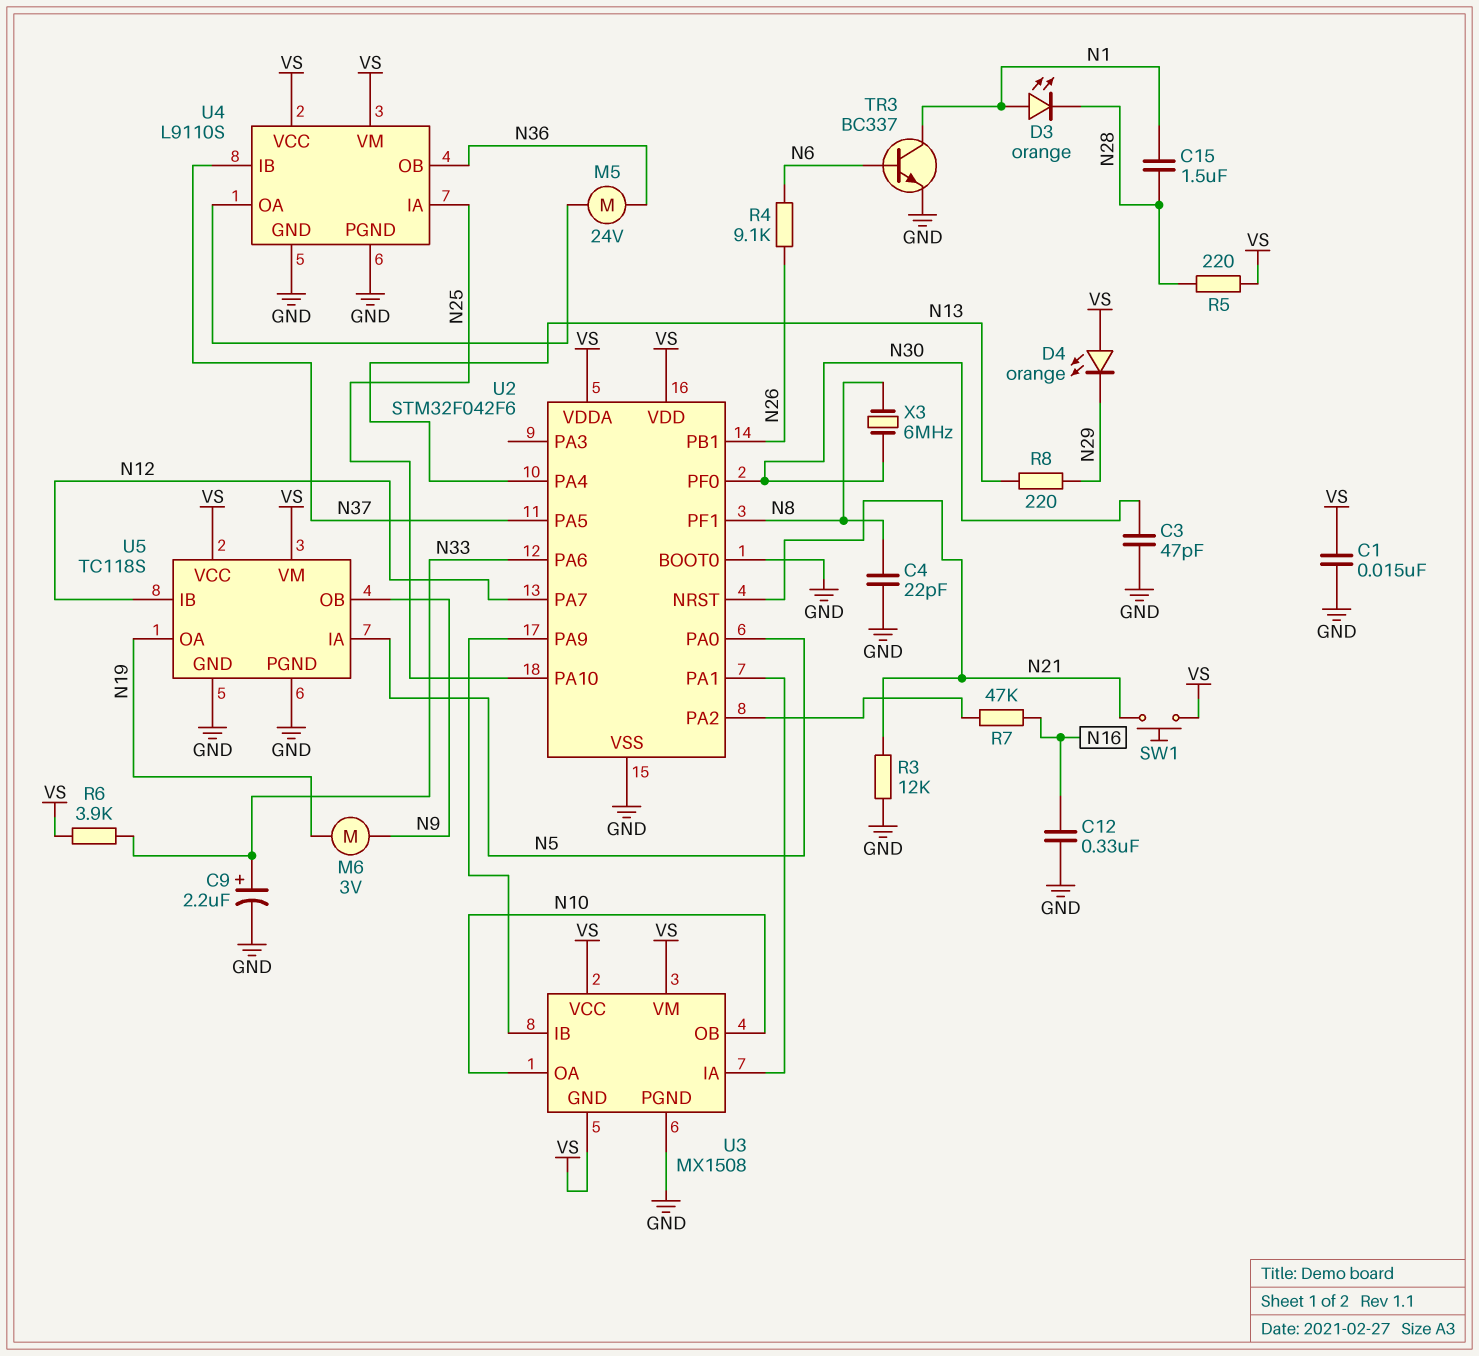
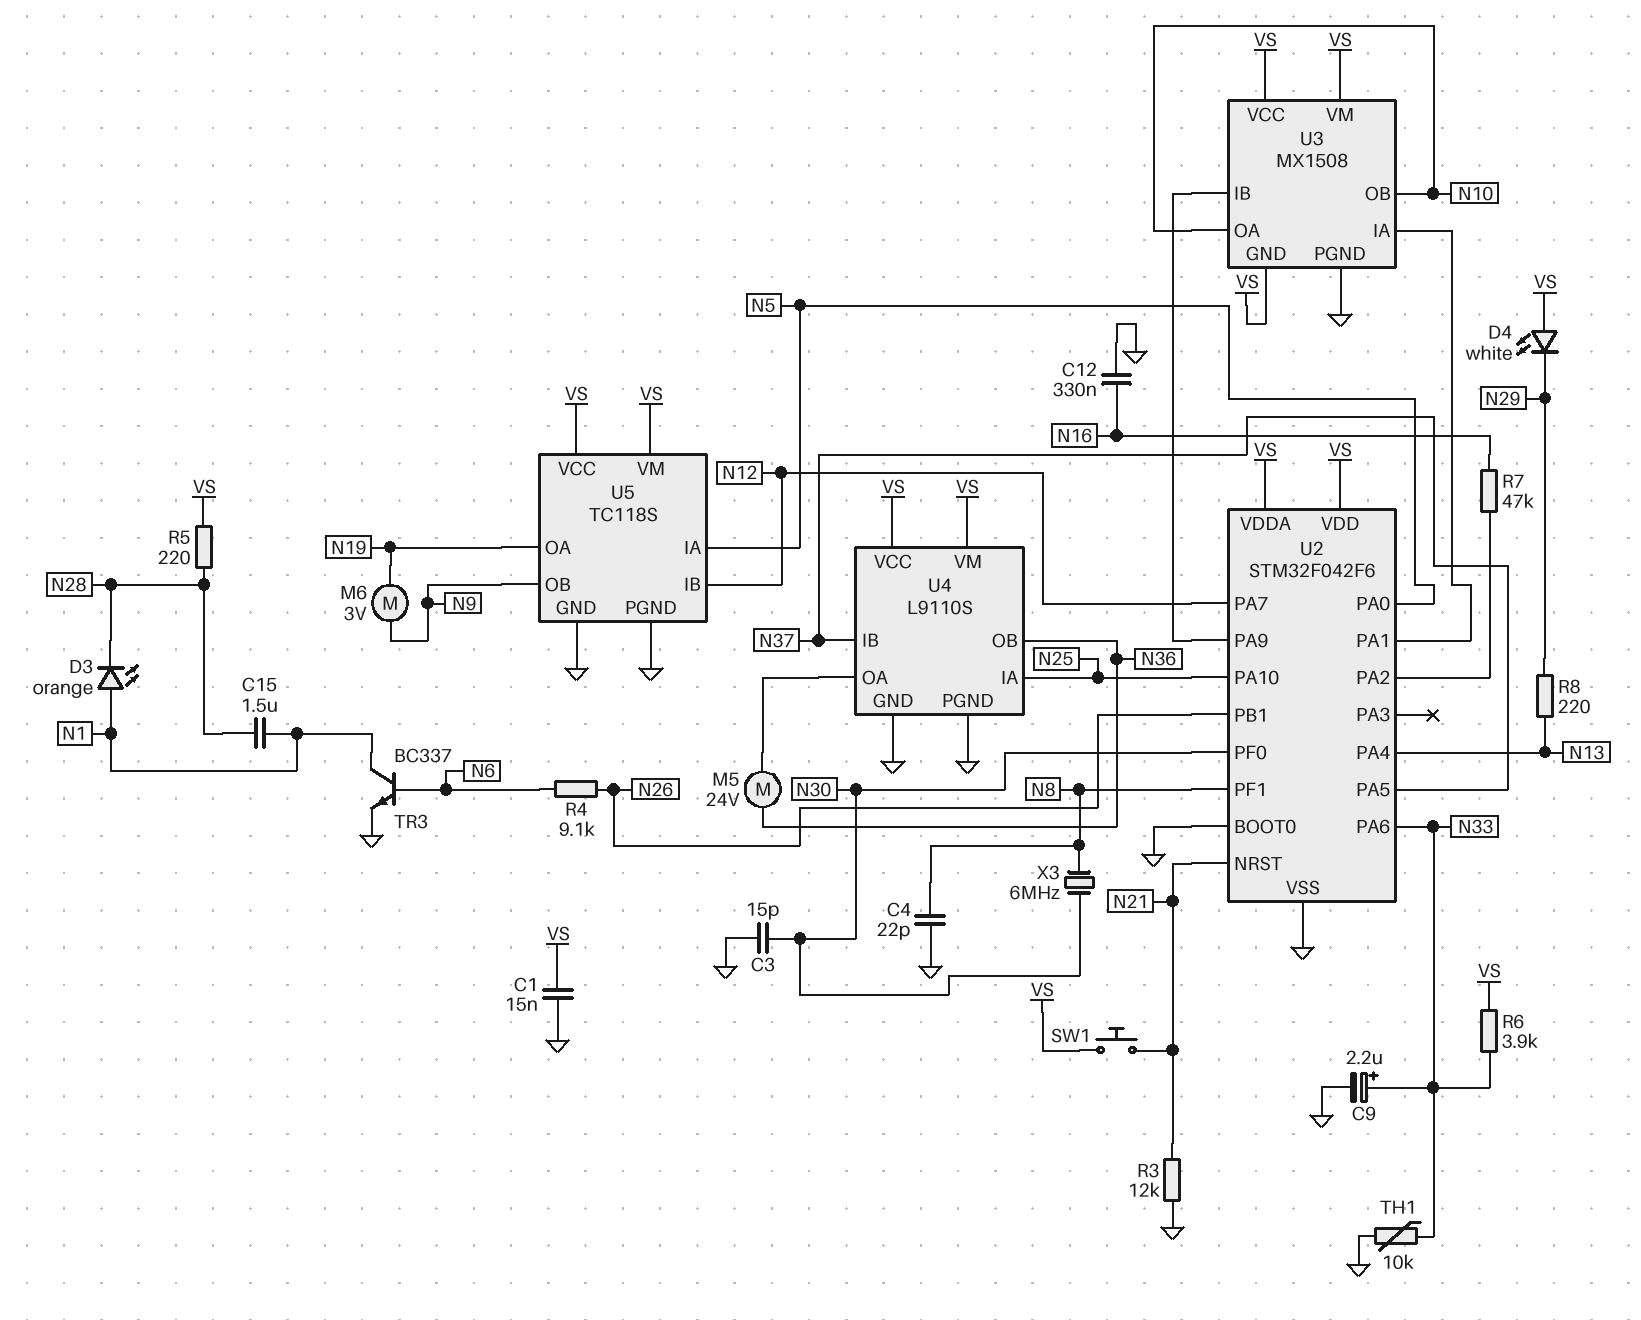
C3: 47pF (GND, N30) -> 15pF (GND, N30)
D4: LED orange (A VS, K N29) -> LED white (A VS, K N29)
TH1: none -> 10k (GND, N33)

